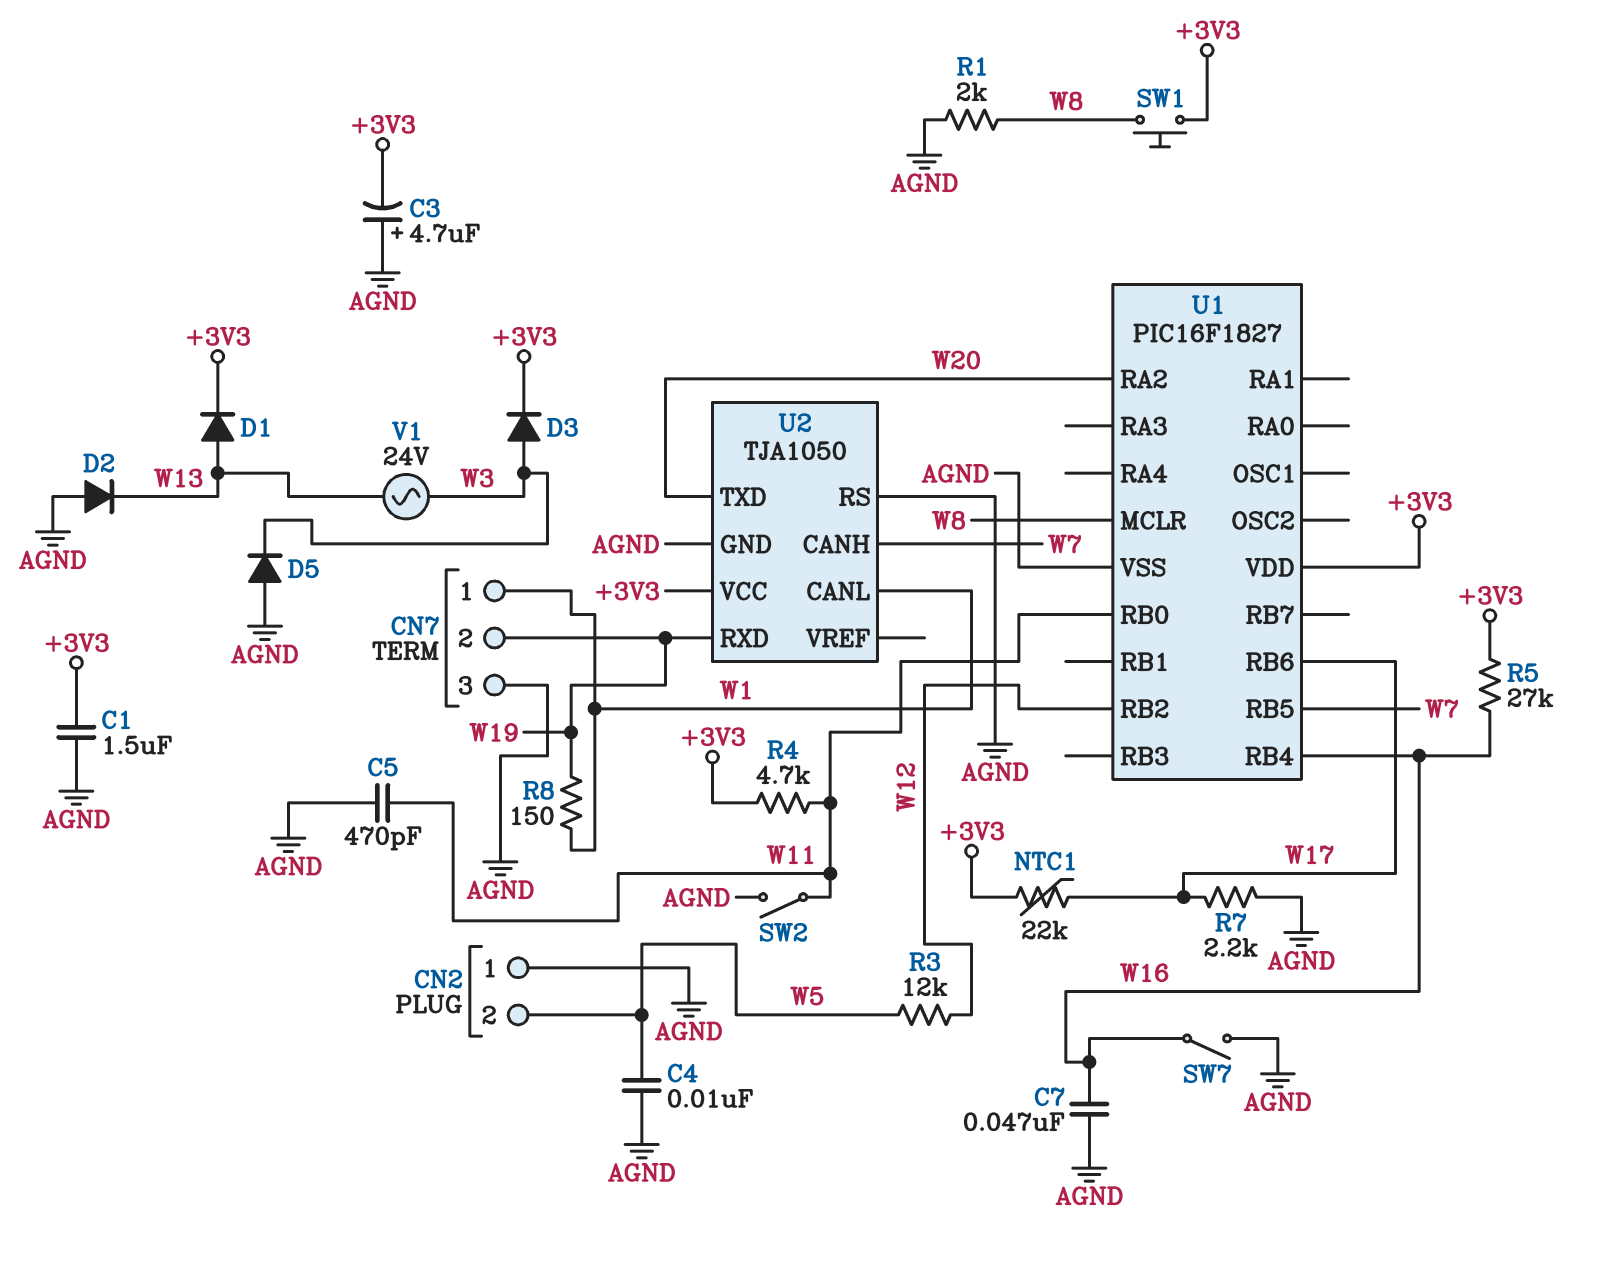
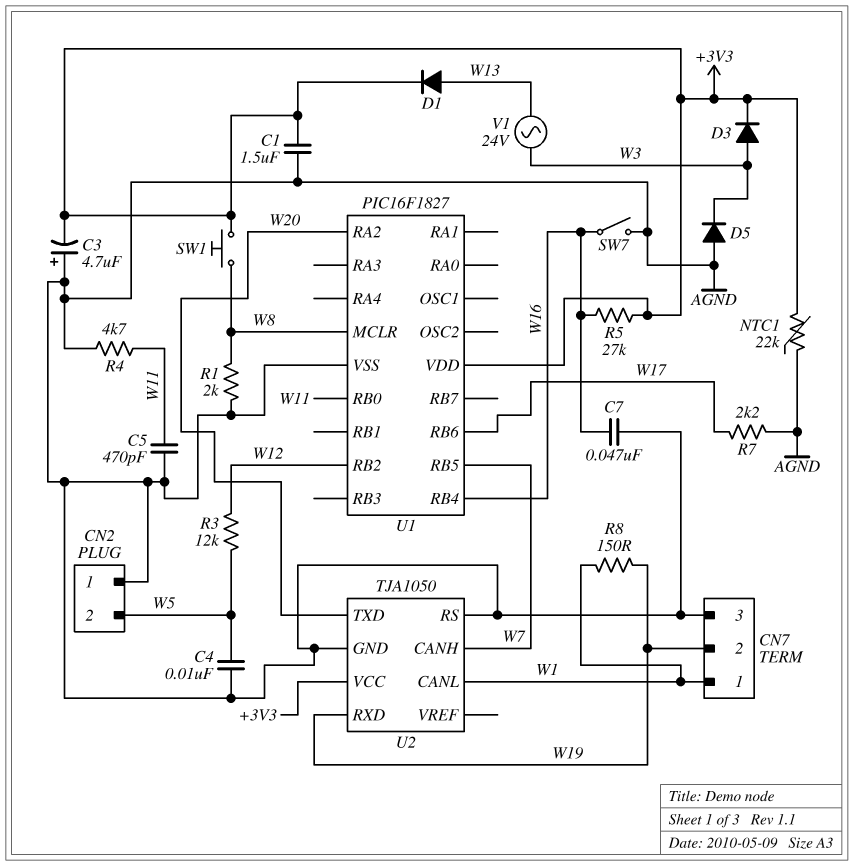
D2: diode (A AGND, K W13) -> none
NTC1: 22k (+3V3, W17) -> 22k (+3V3, AGND)
R4: 4.7k (+3V3, W11) -> 4.7k (AGND, W11)
SW2: switch (AGND, W11) -> none

